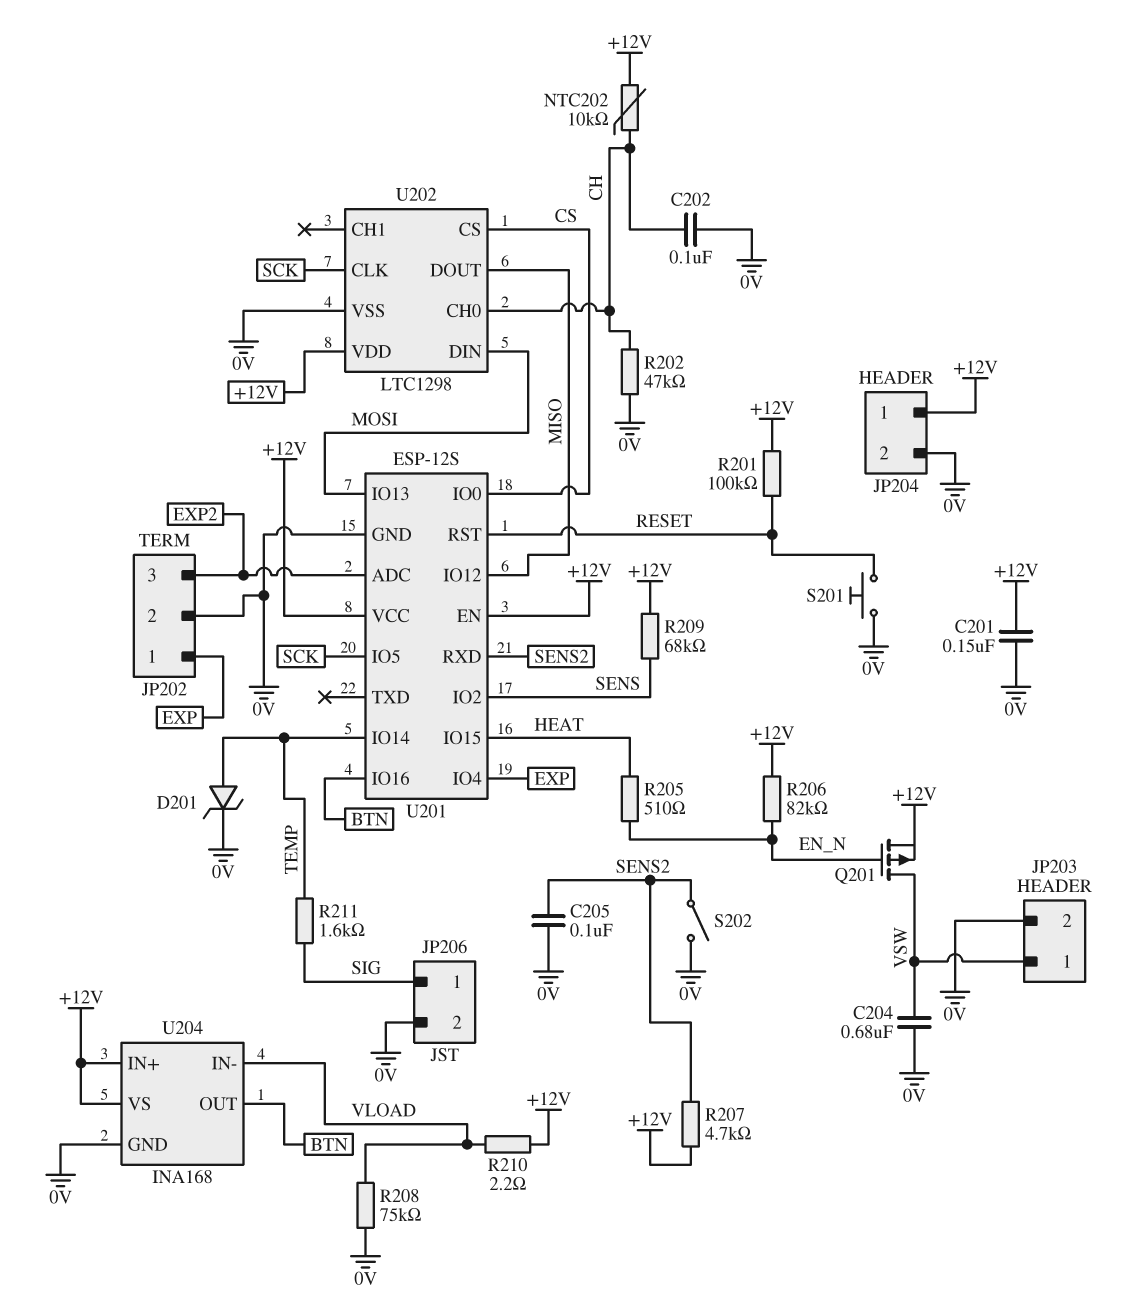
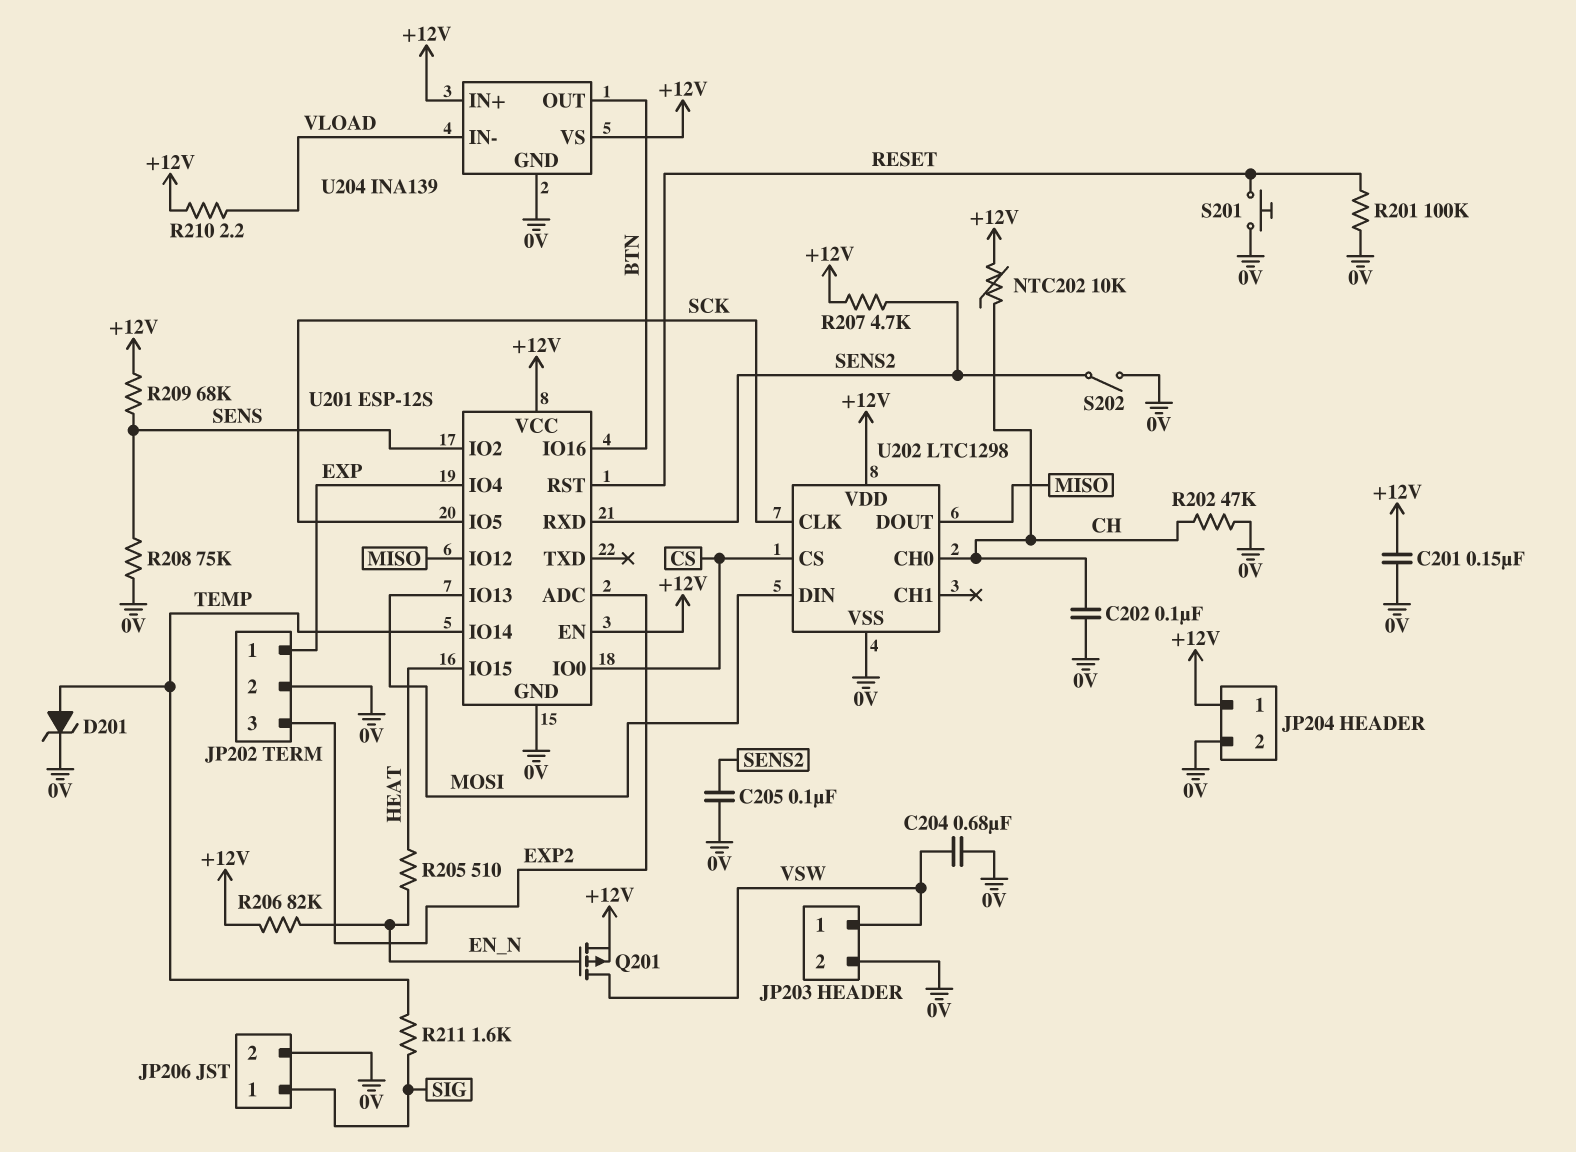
R201: 100k (+12V, RESET) -> 100k (0V, RESET)
R208: 75k (0V, VLOAD) -> 75k (0V, SENS)
U204: INA168 -> INA139

